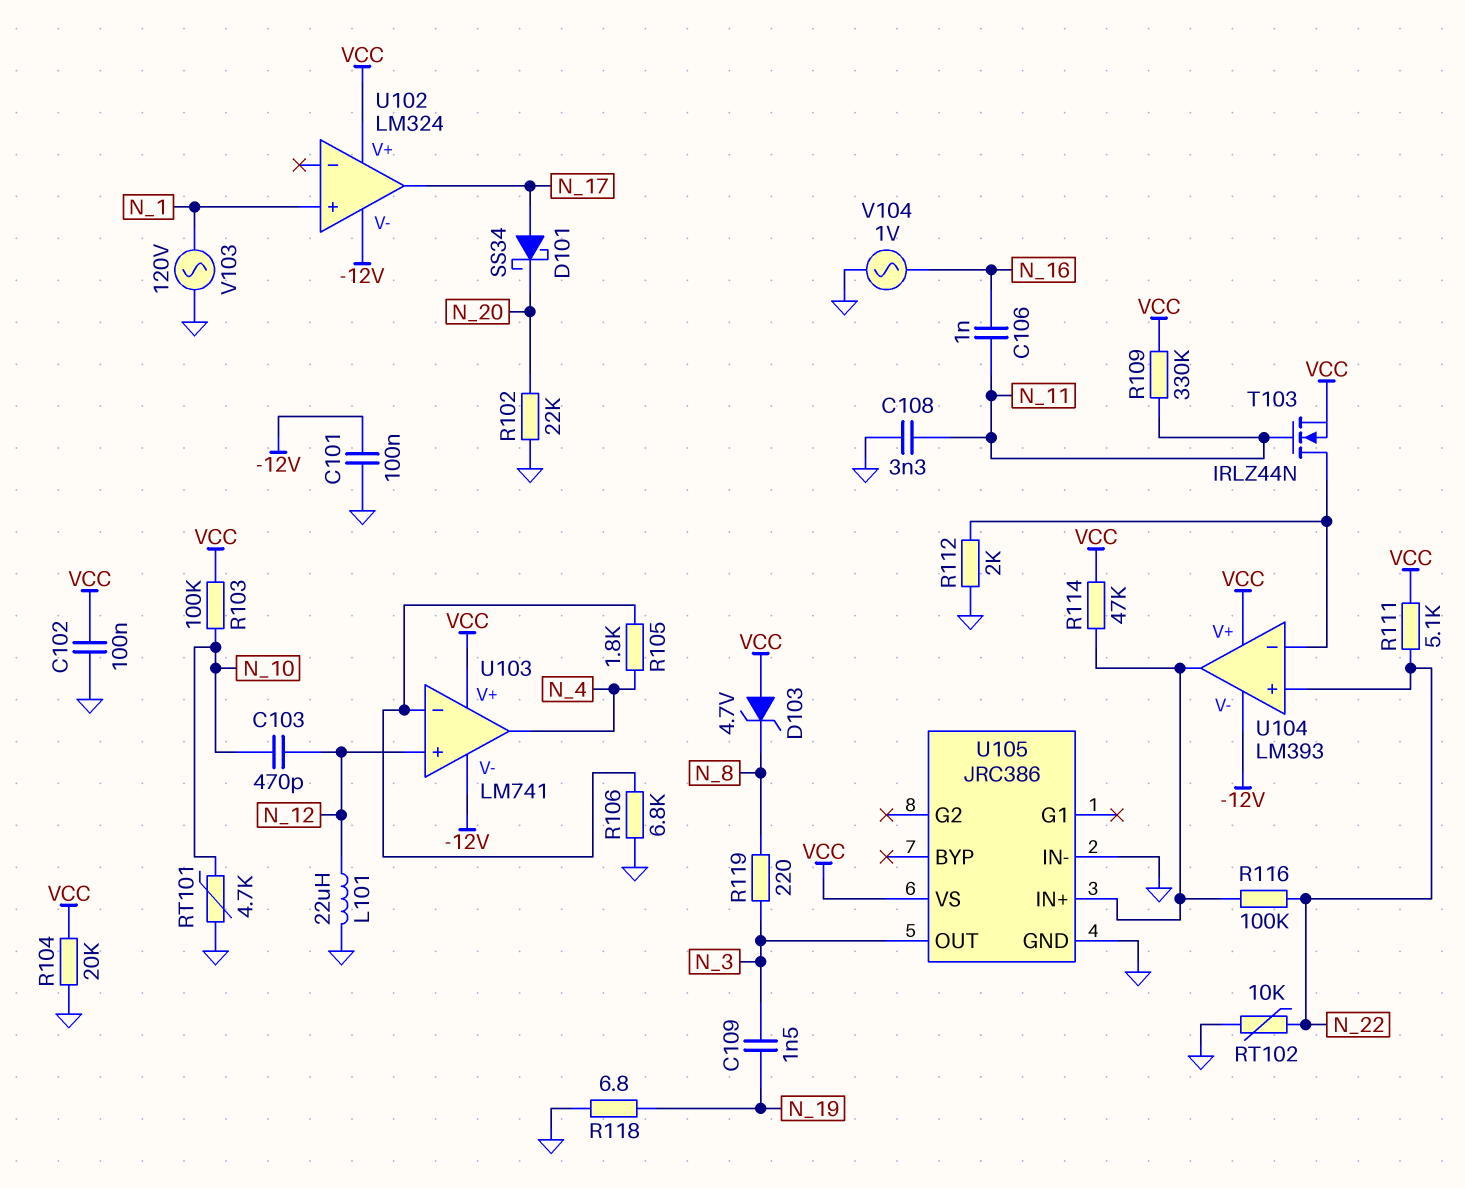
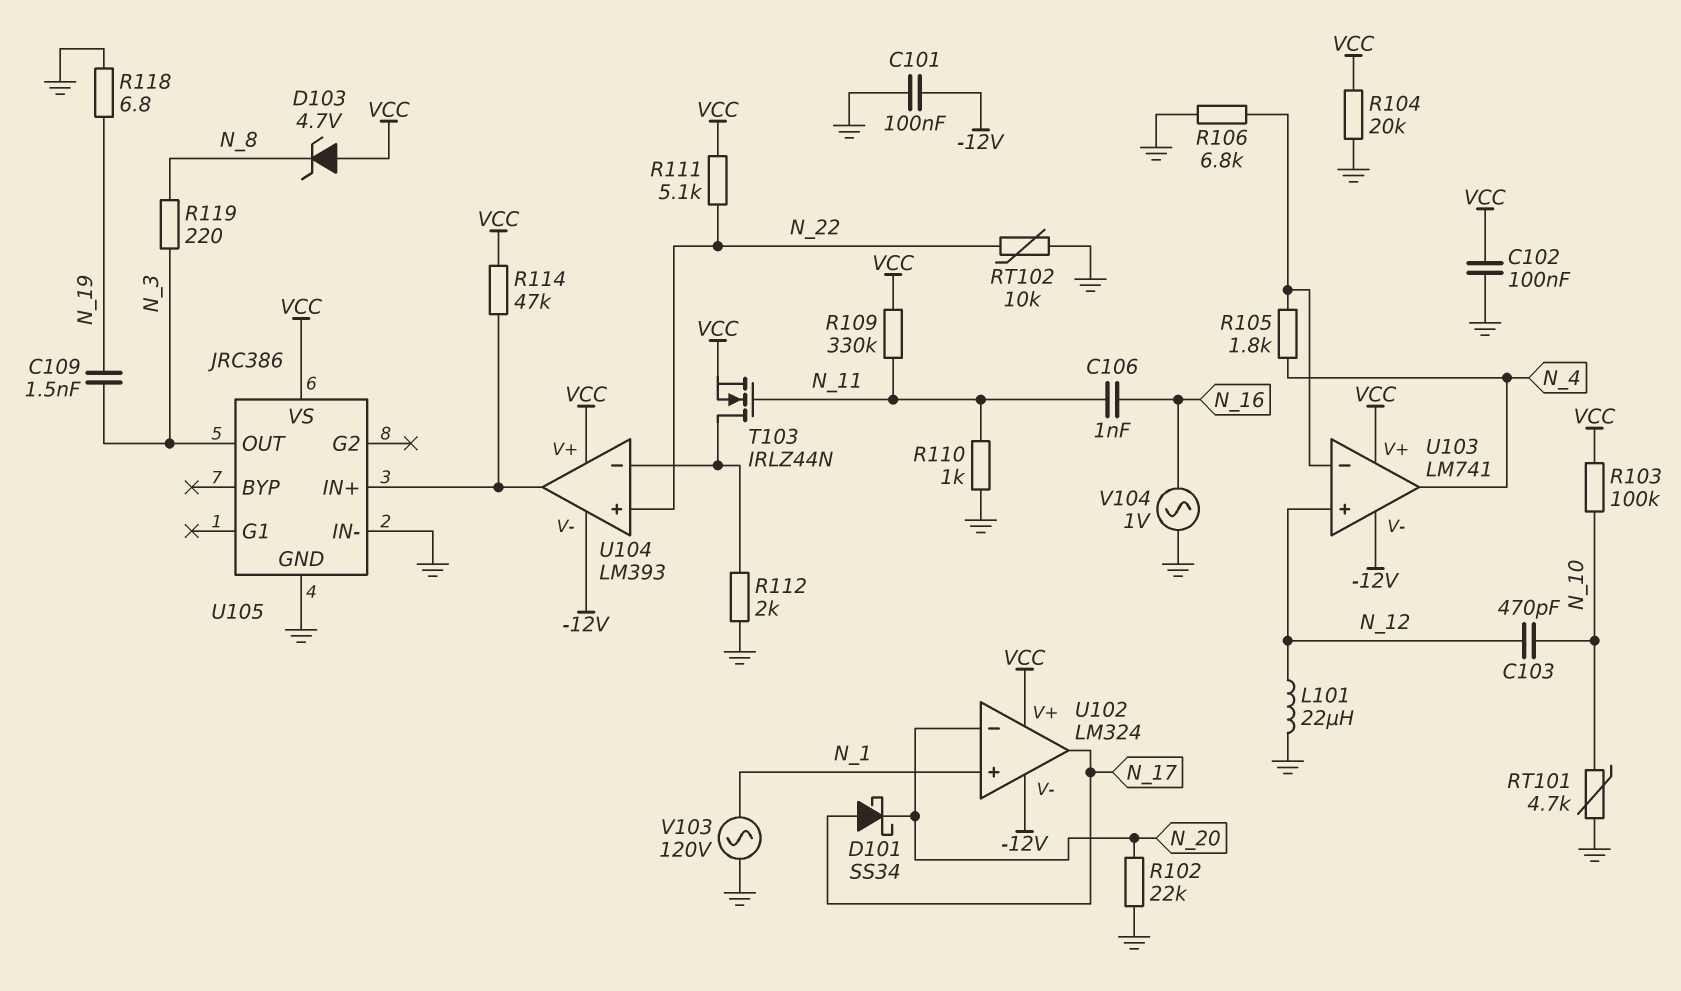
C108: 3.3nF (GND, N_11) -> none
R110: none -> 1k (GND, N_11)
R116: 100k (N_22, U104/out) -> none
U102 pin in-: none -> N_20

